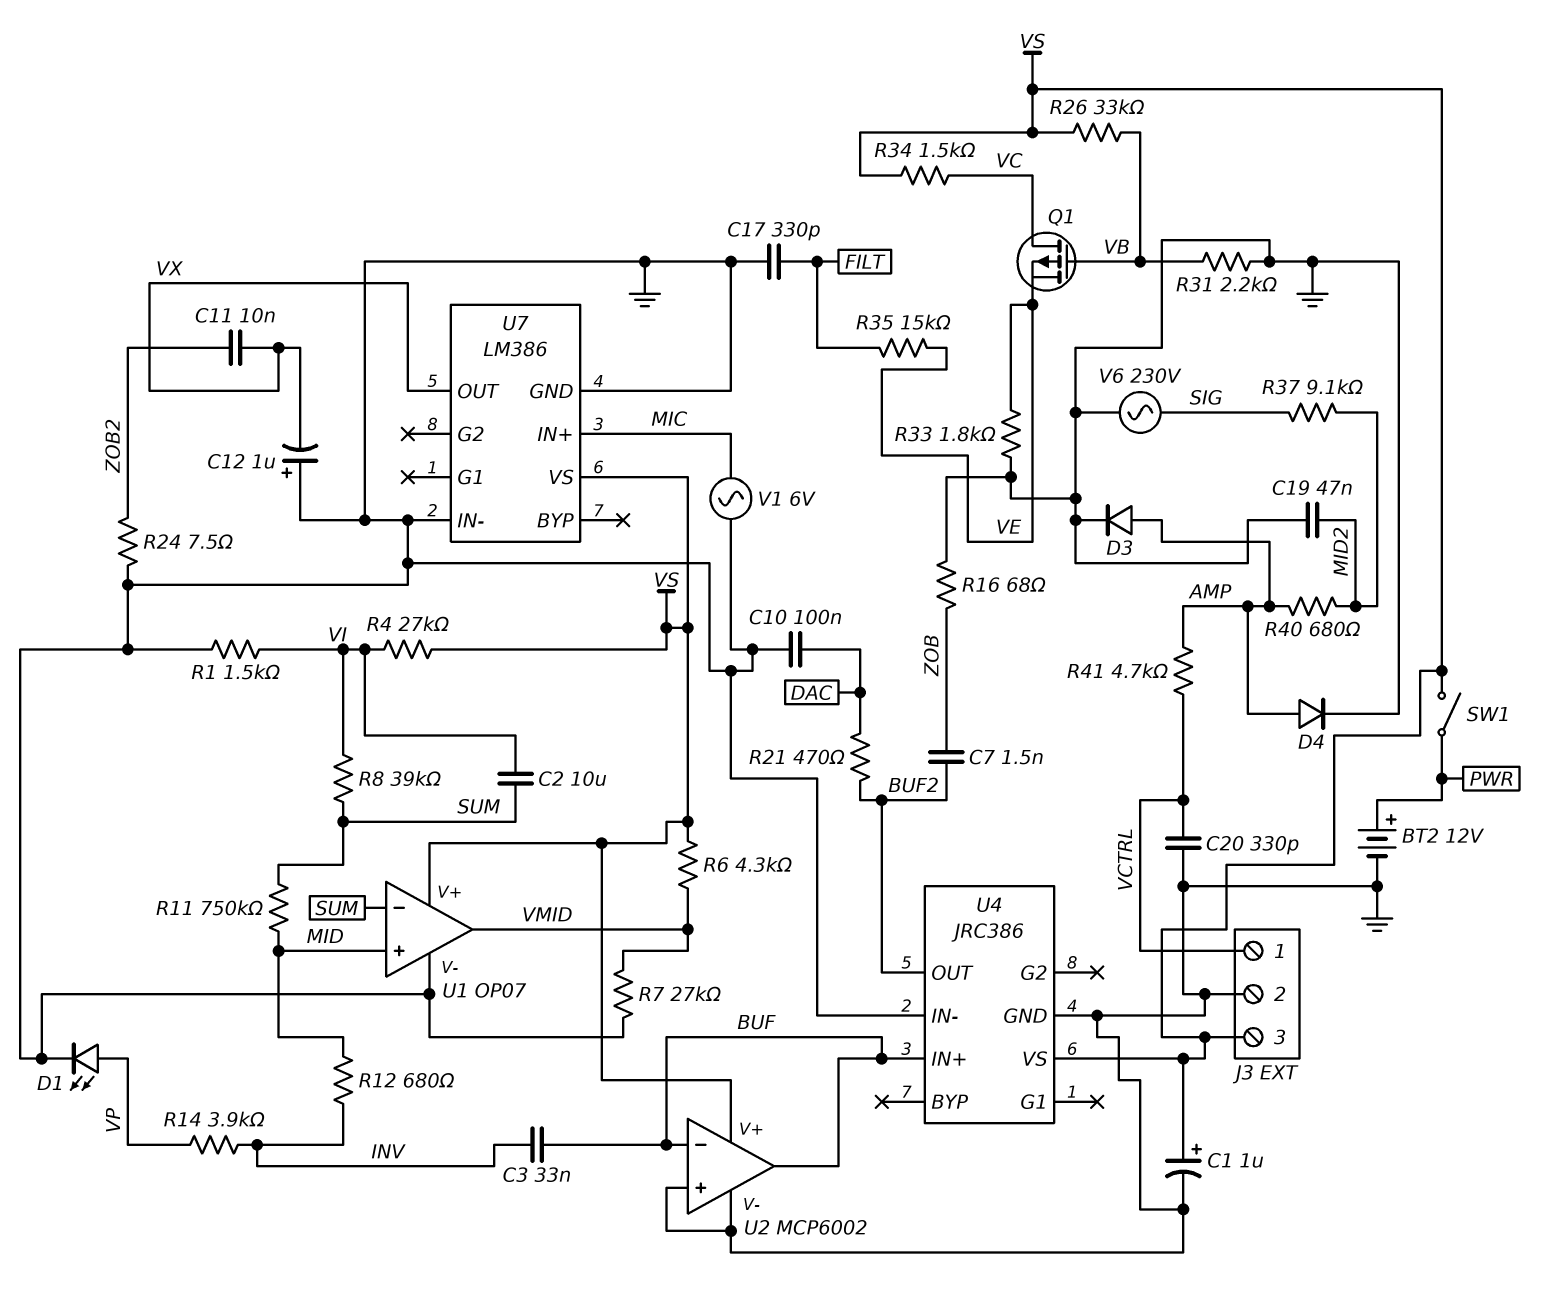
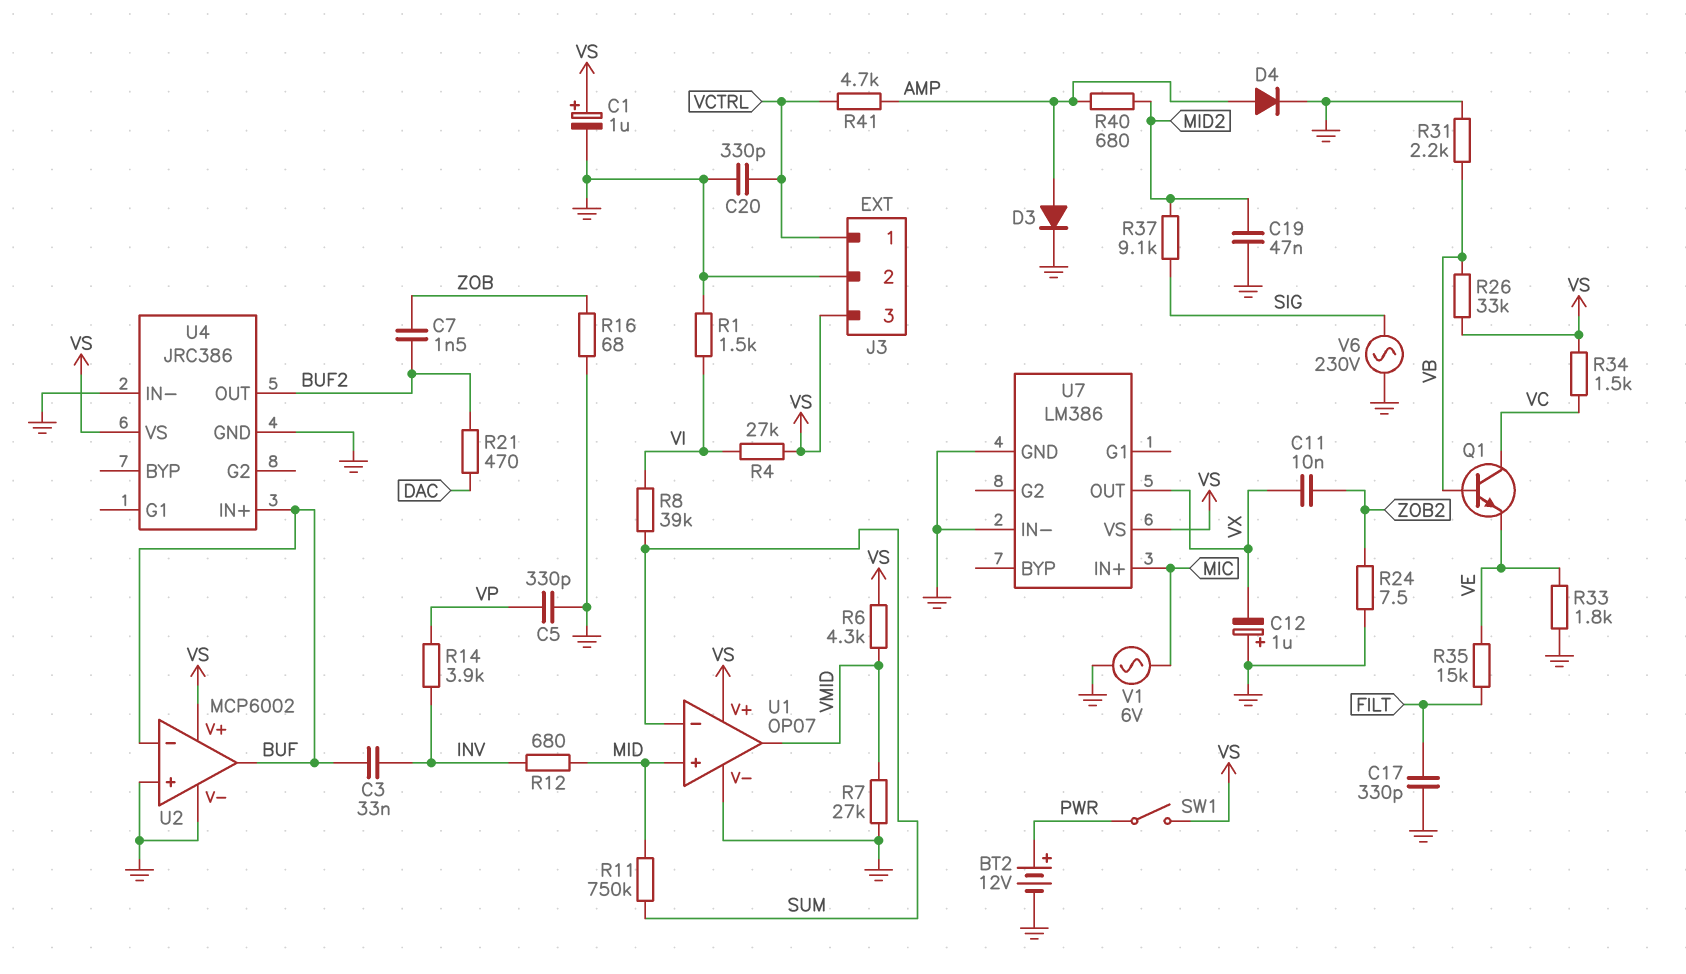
C2: 10uF (SUM, VI) -> none
C5: none -> 330pF (GND, VP)
C10: 100nF (DAC, GND) -> none
D1: LED (A VP, K GND) -> none
Q1: PMOS (G VB, D VC, S VE) -> NPN (B VB, C VC, E VE)

